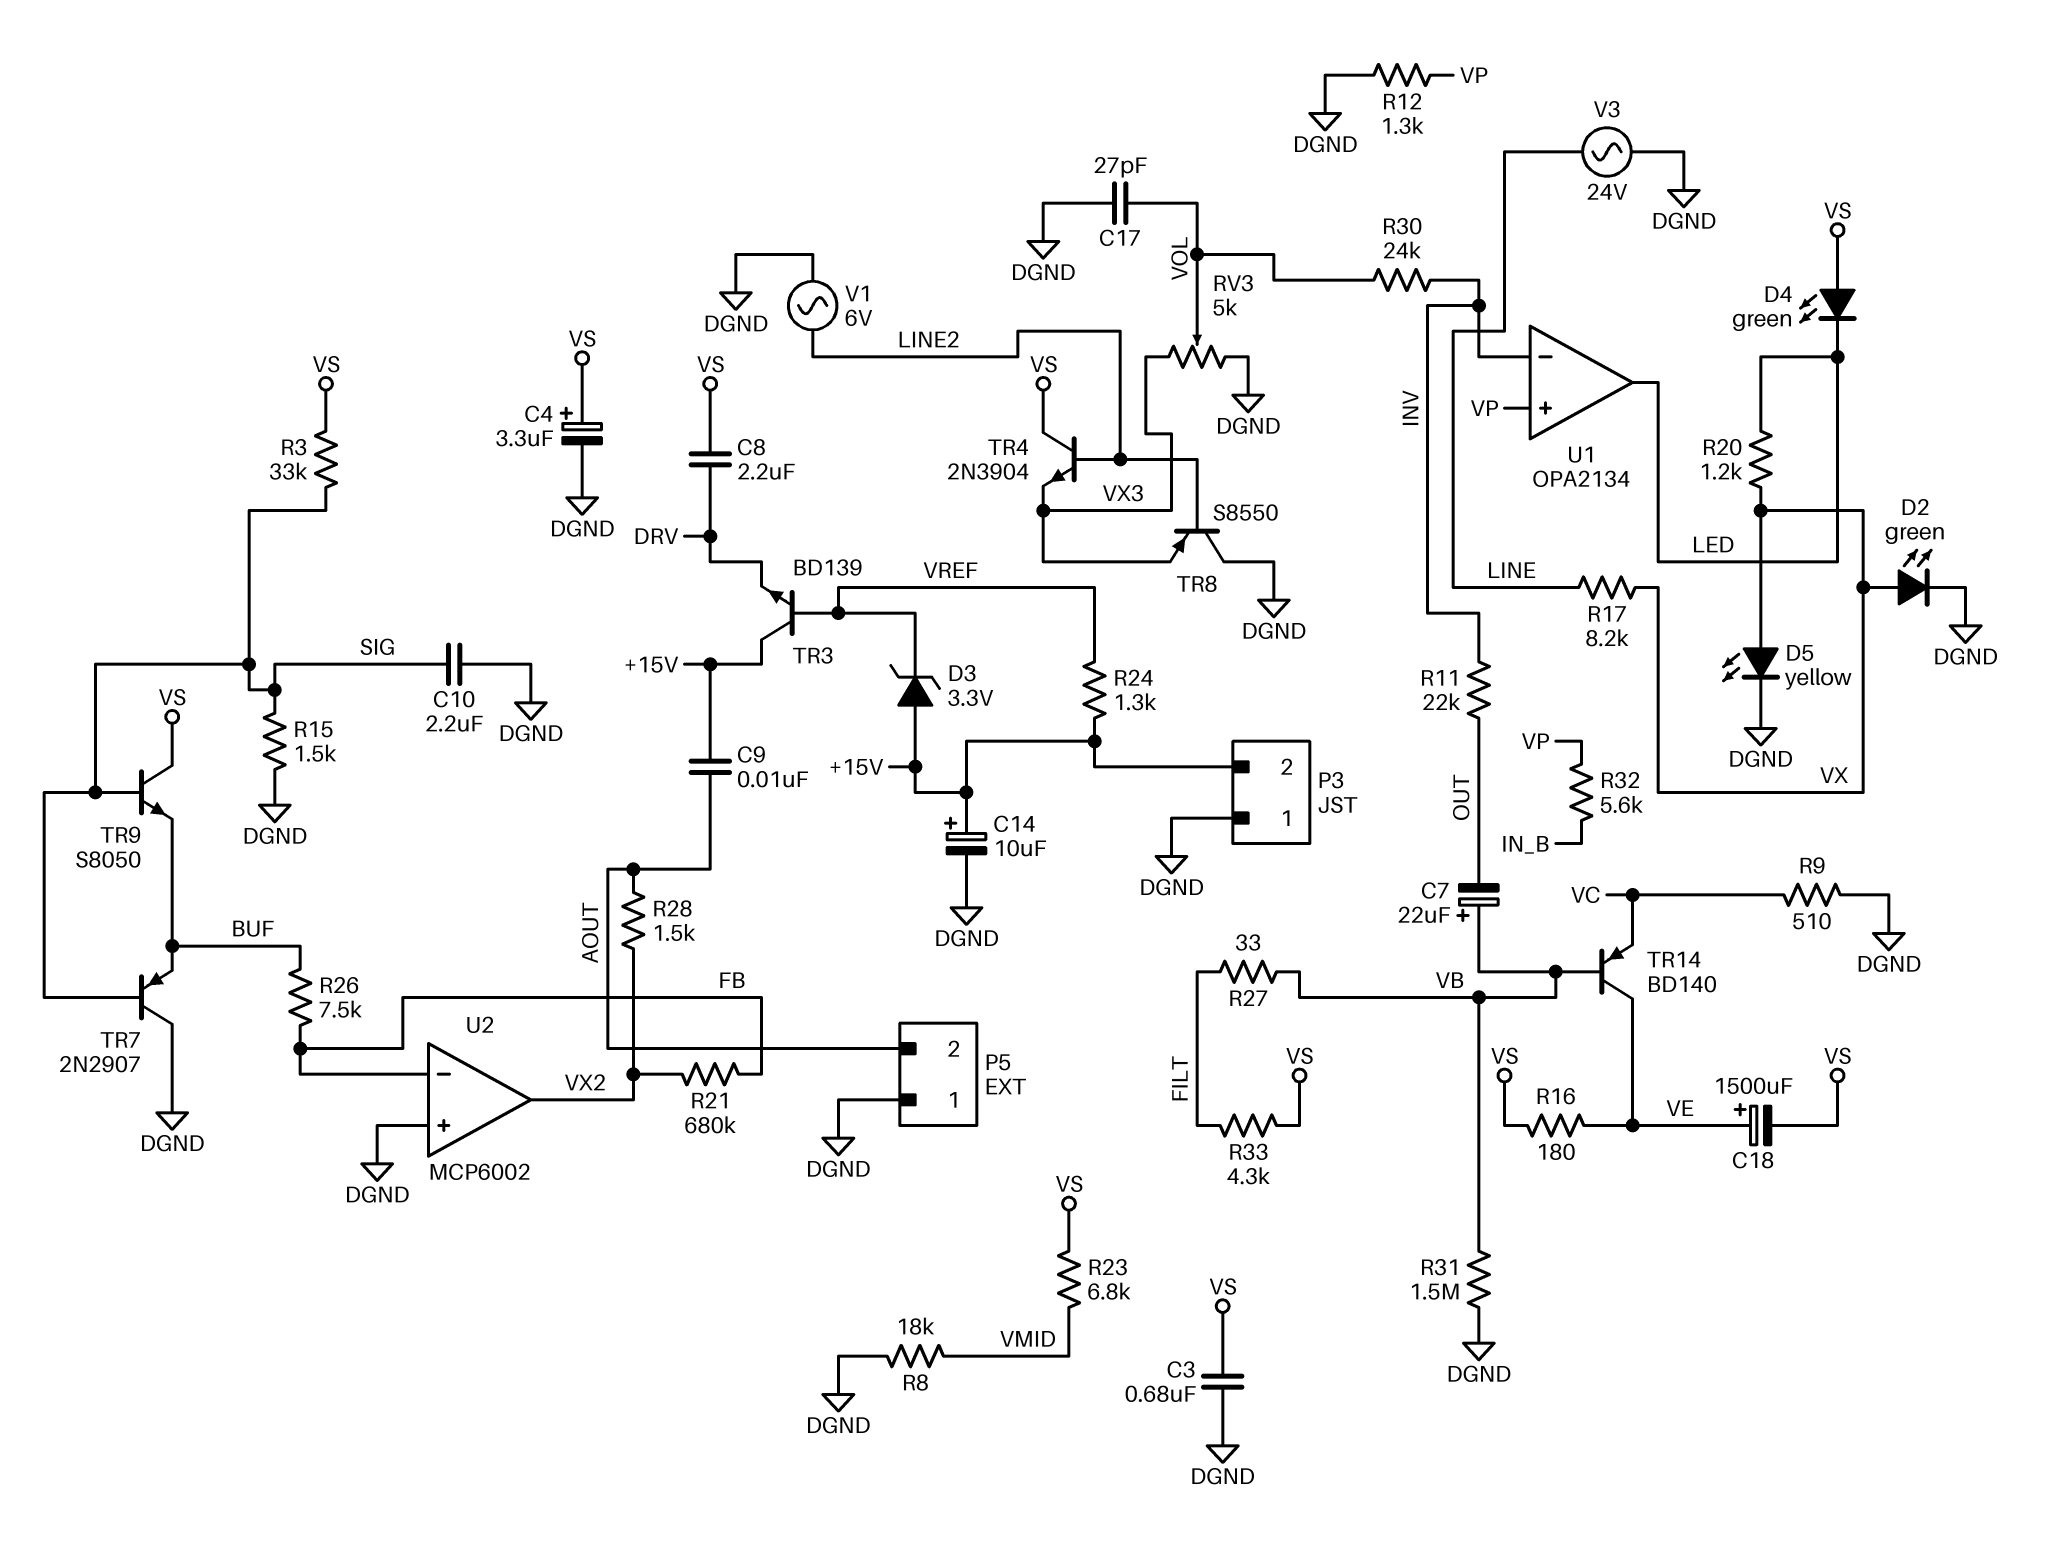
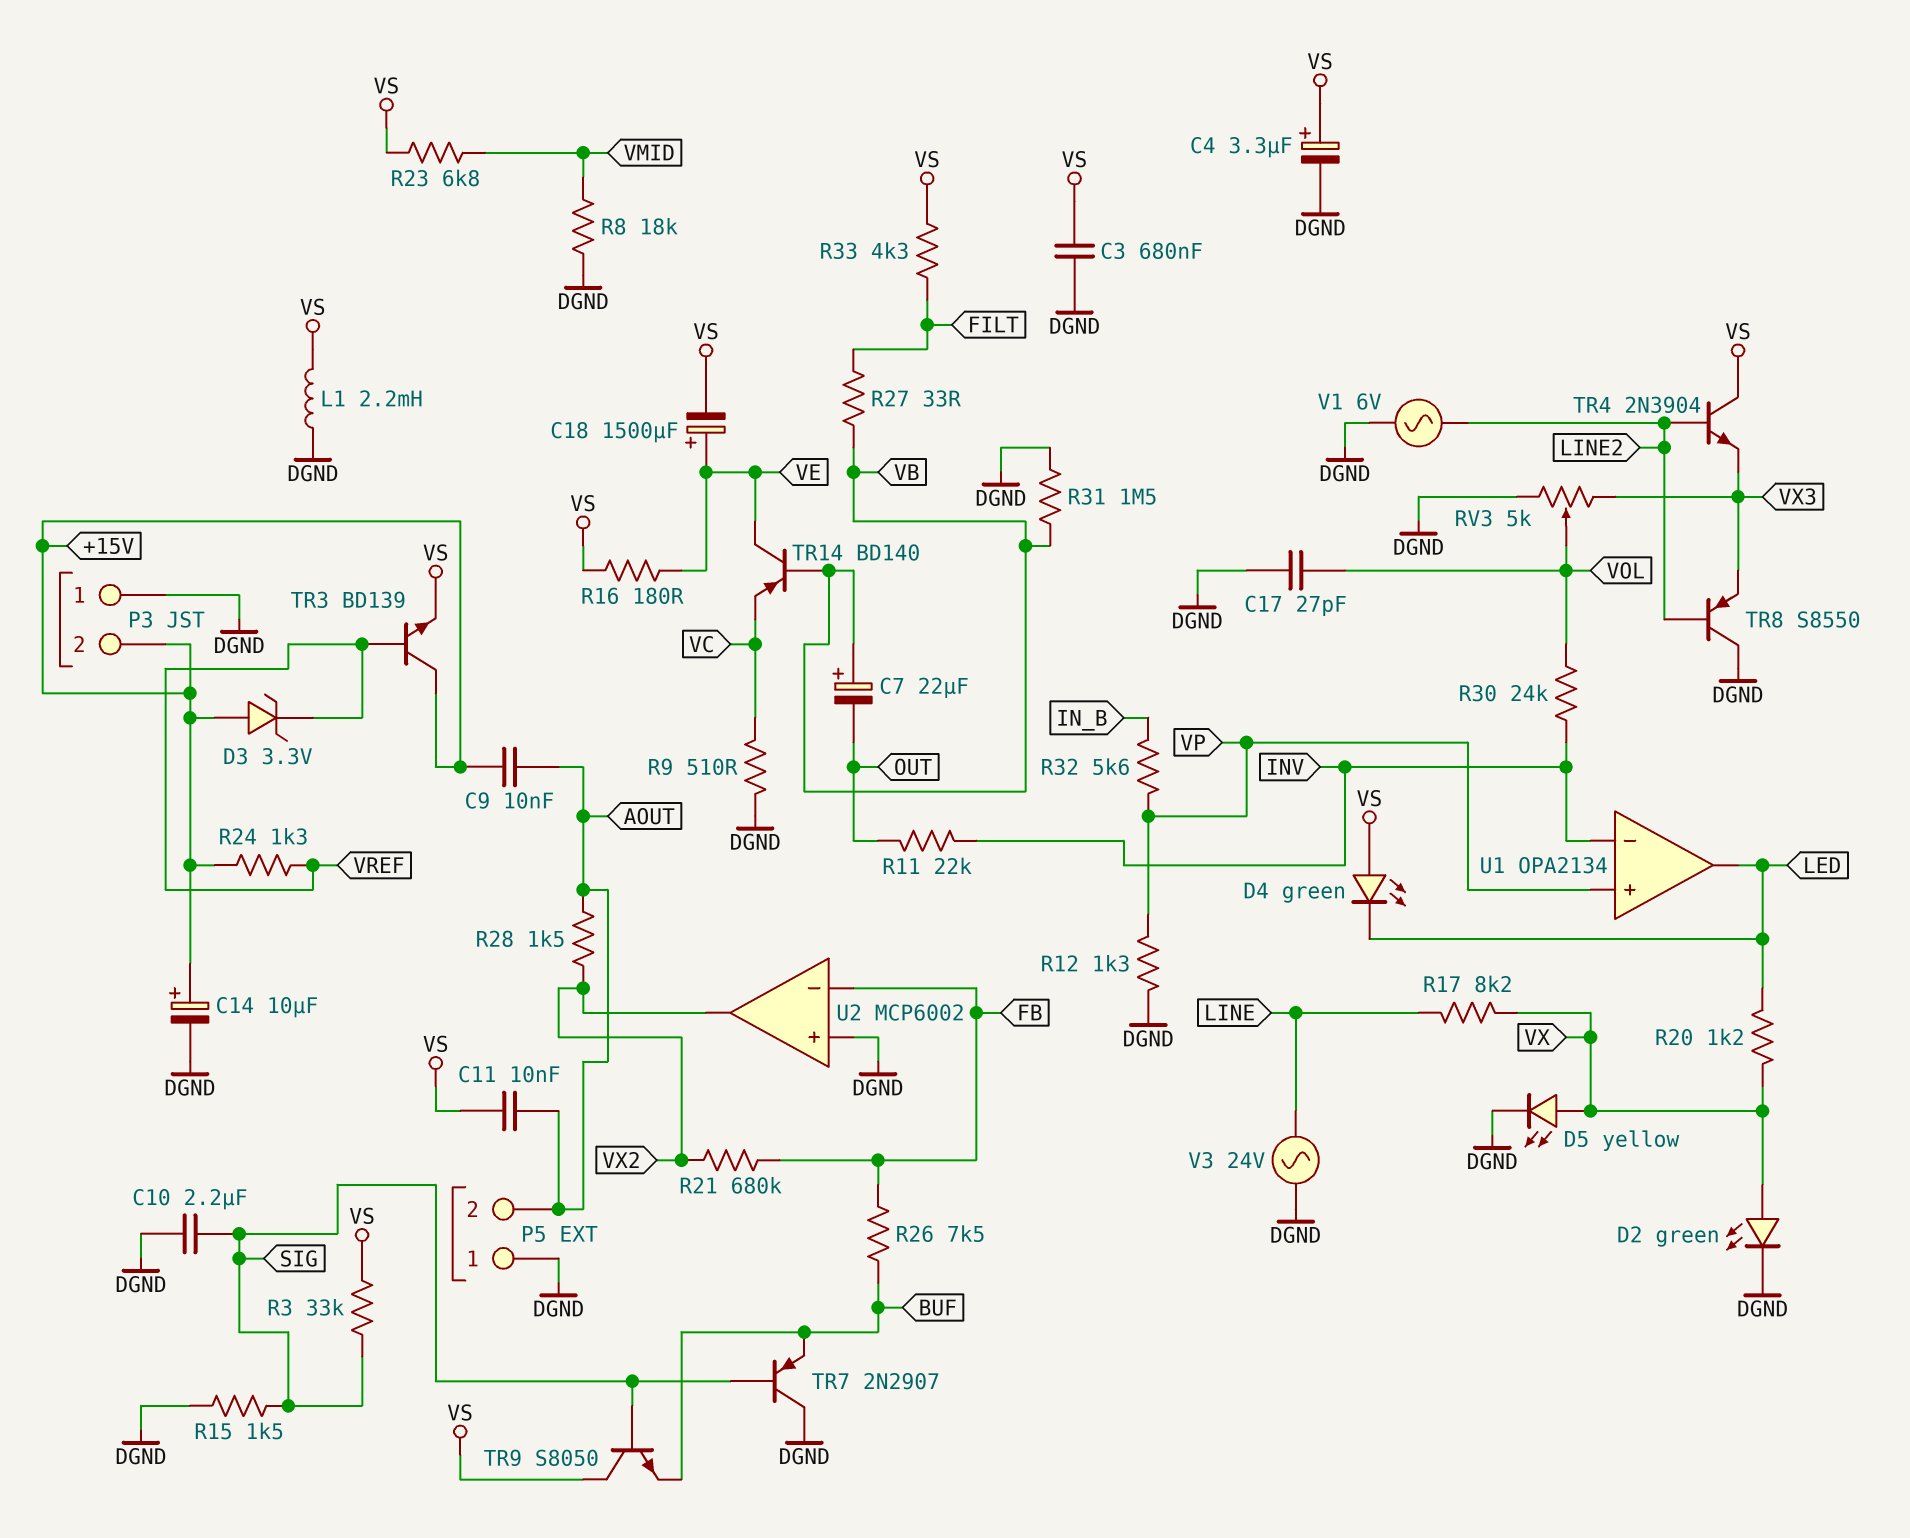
C8: 2.2uF (DRV, VS) -> none
C11: none -> 10nF (AOUT, VS)
L1: none -> 2.2mH (DGND, VS)
TR3: NPN BD139 (B VREF, C +15V, E DRV) -> NPN BD139 (B VREF, C +15V, E VS)

